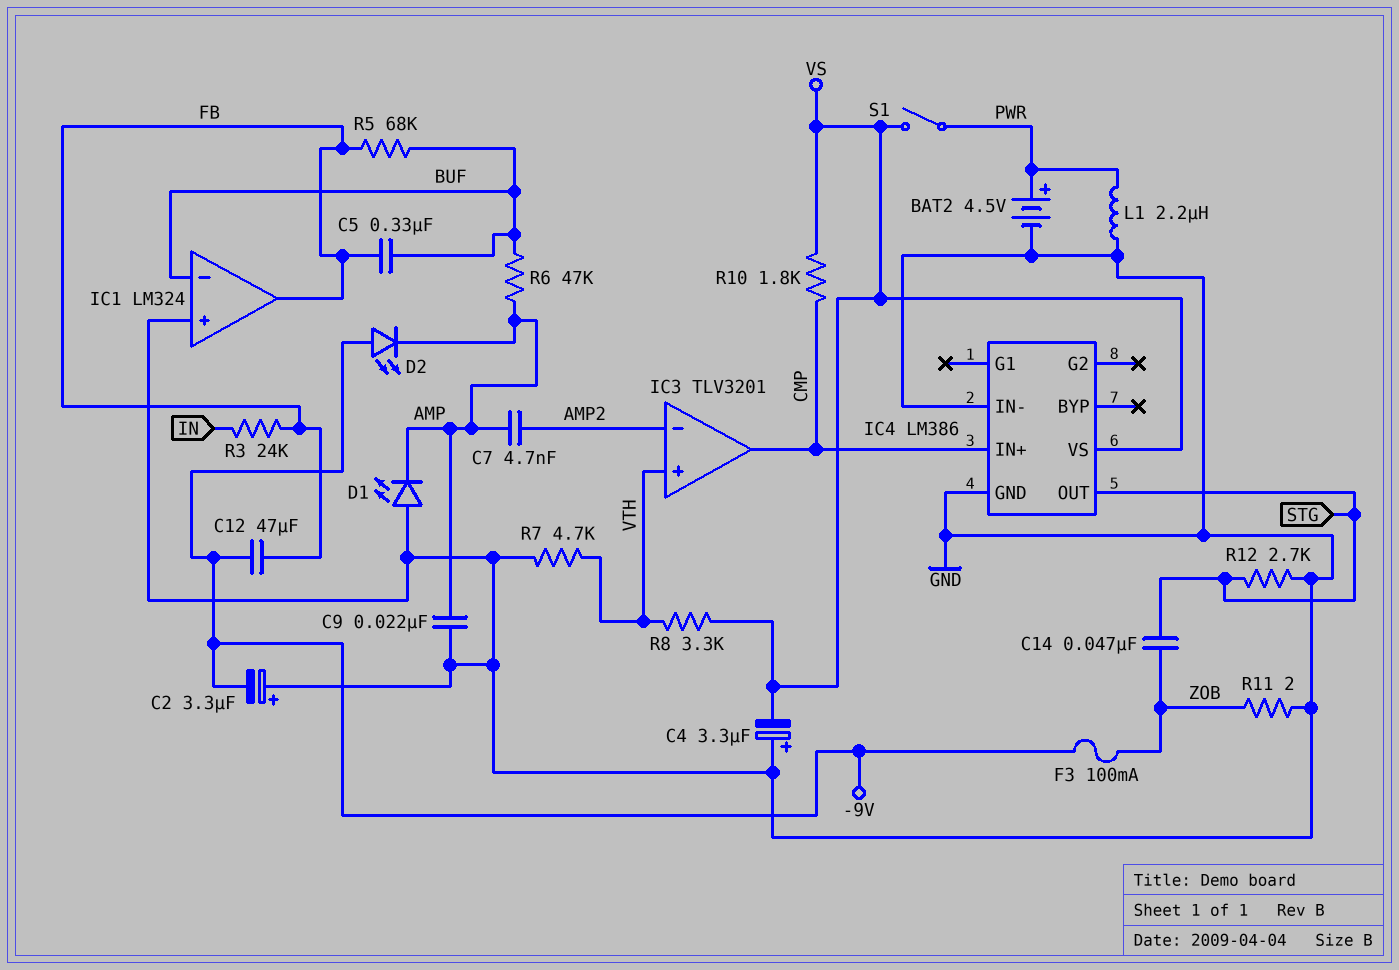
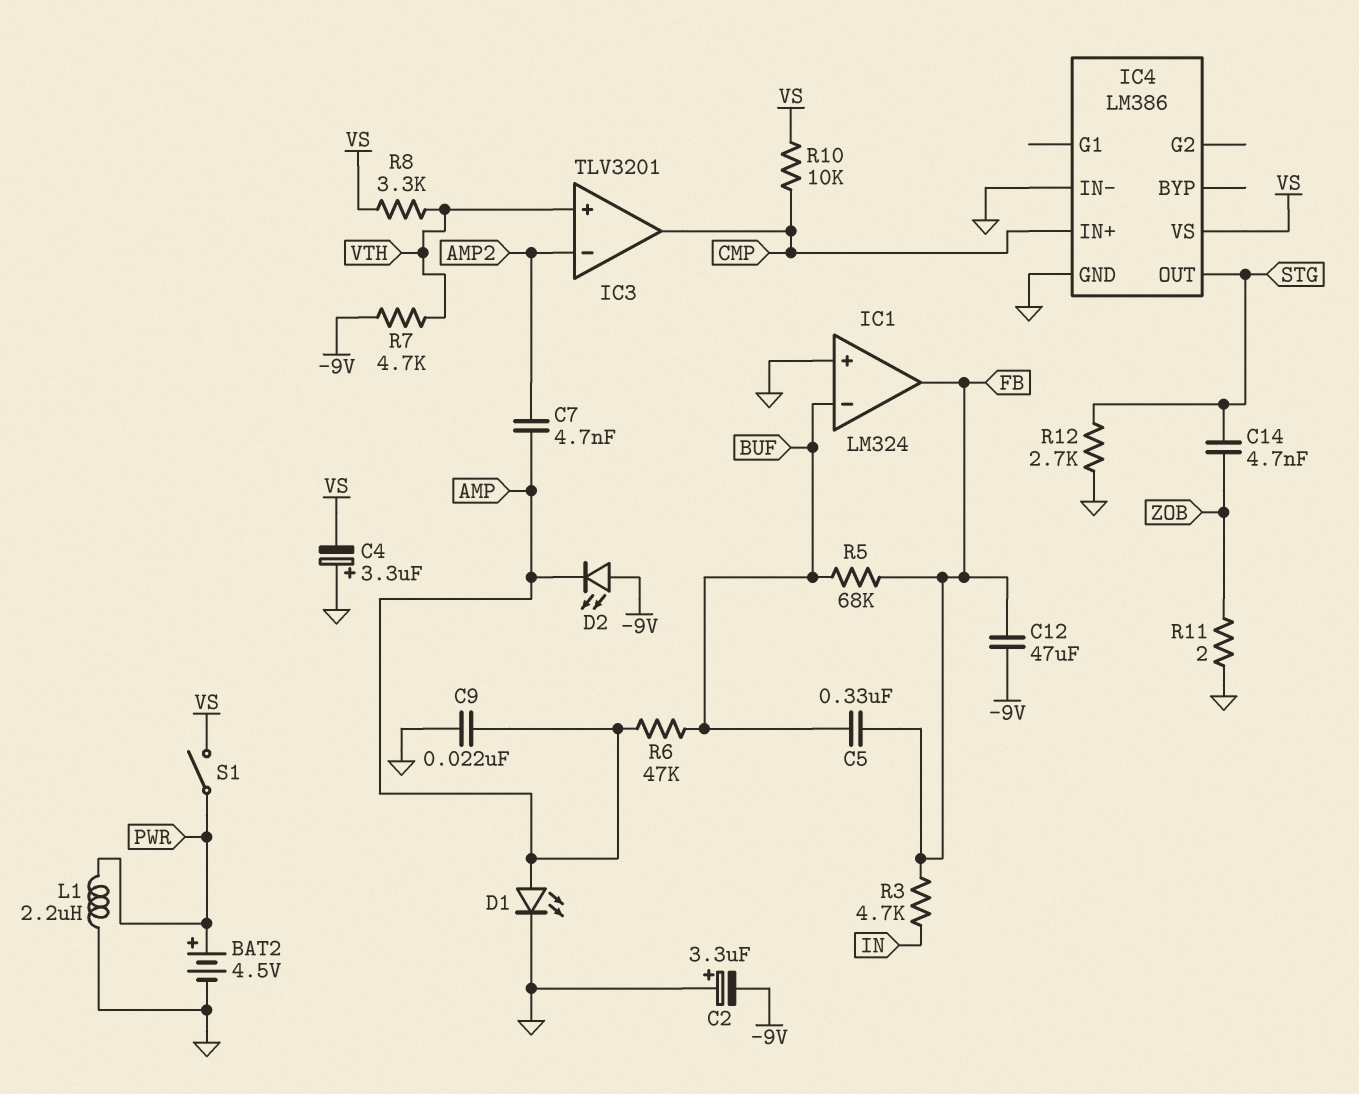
C14: 47nF (STG, ZOB) -> 4.7nF (STG, ZOB)
D1: LED (A GND, K AMP) -> LED (A AMP, K GND)
F3: 100mA (-9V, ZOB) -> none
R3: 24k (FB, IN) -> 4.7k (FB, IN)
R7: 4.7k (GND, VTH) -> 4.7k (-9V, VTH)
R10: 1.8k (CMP, VS) -> 10k (CMP, VS)

